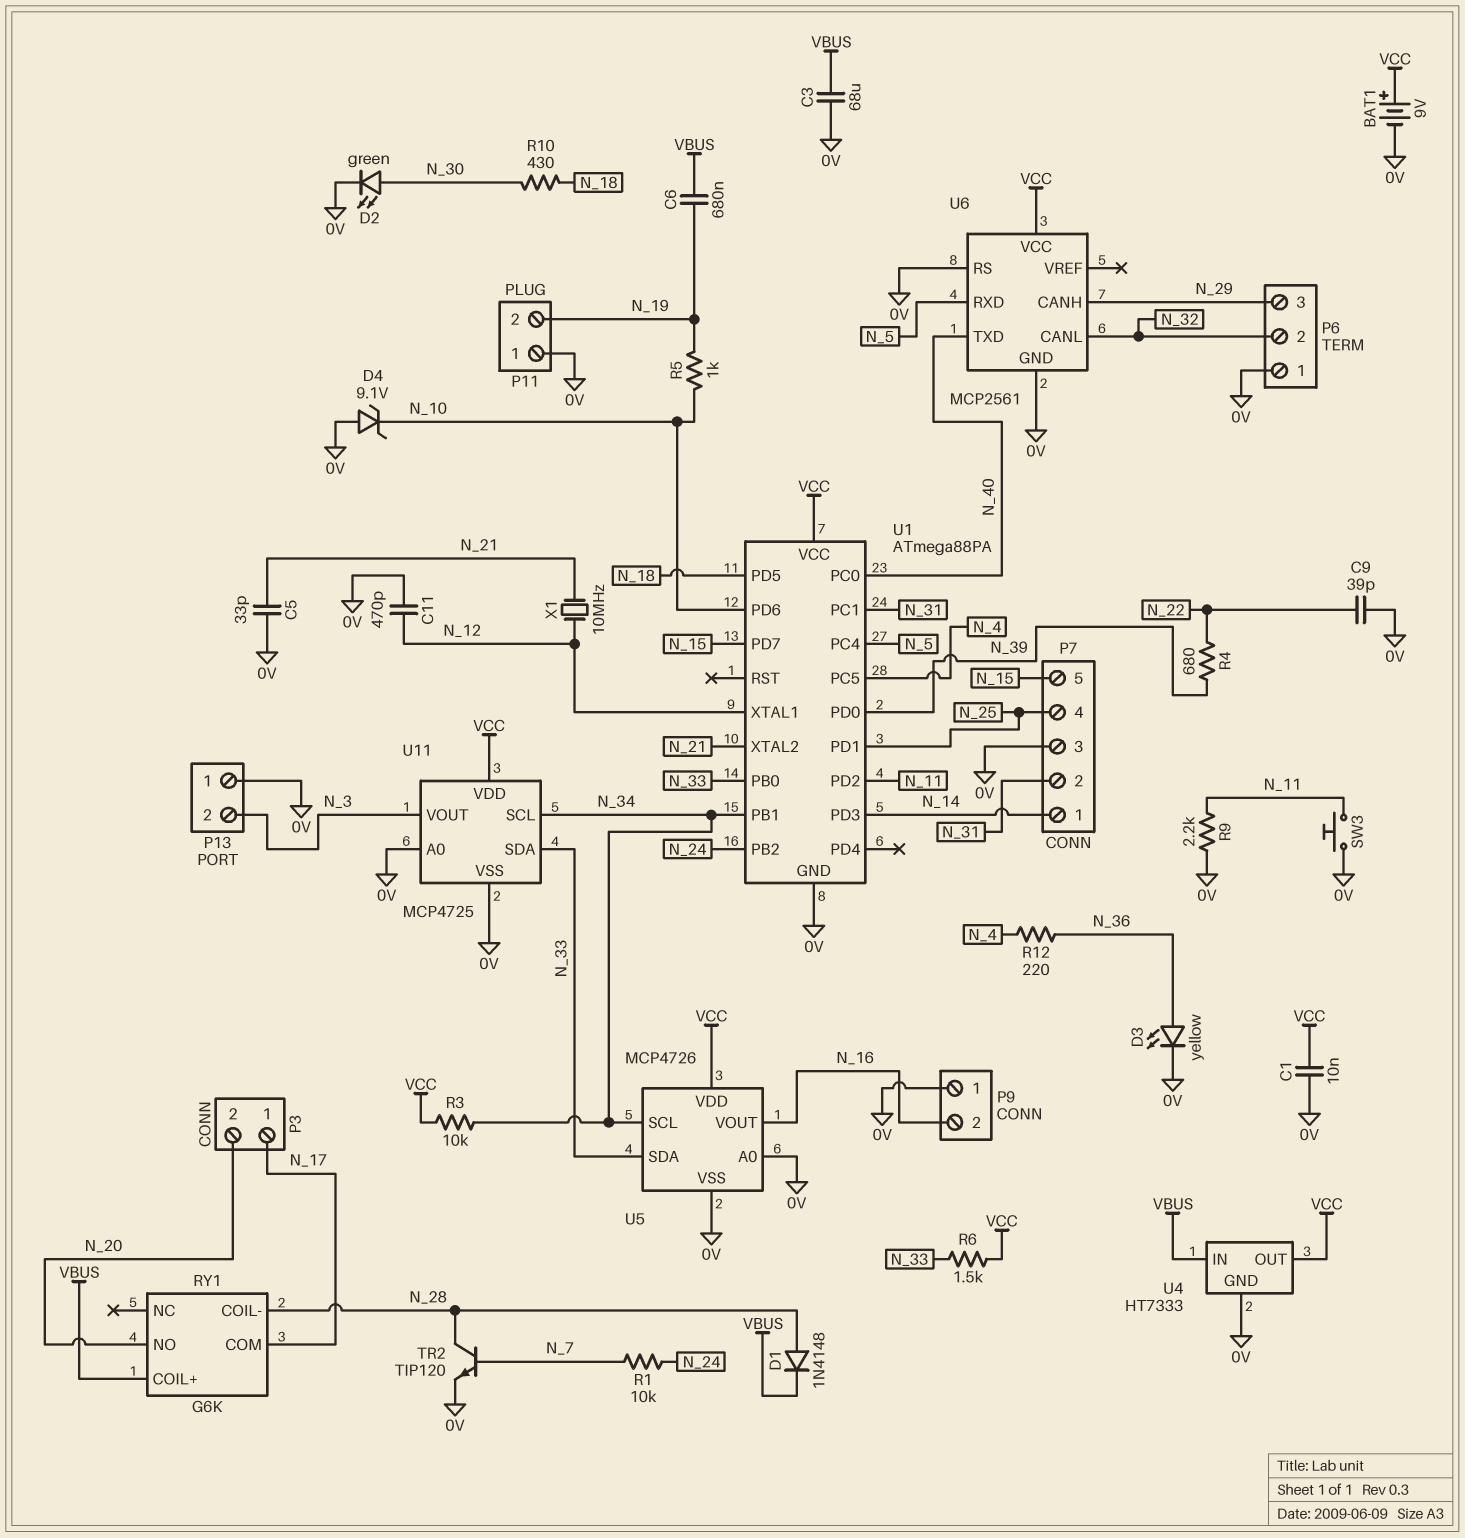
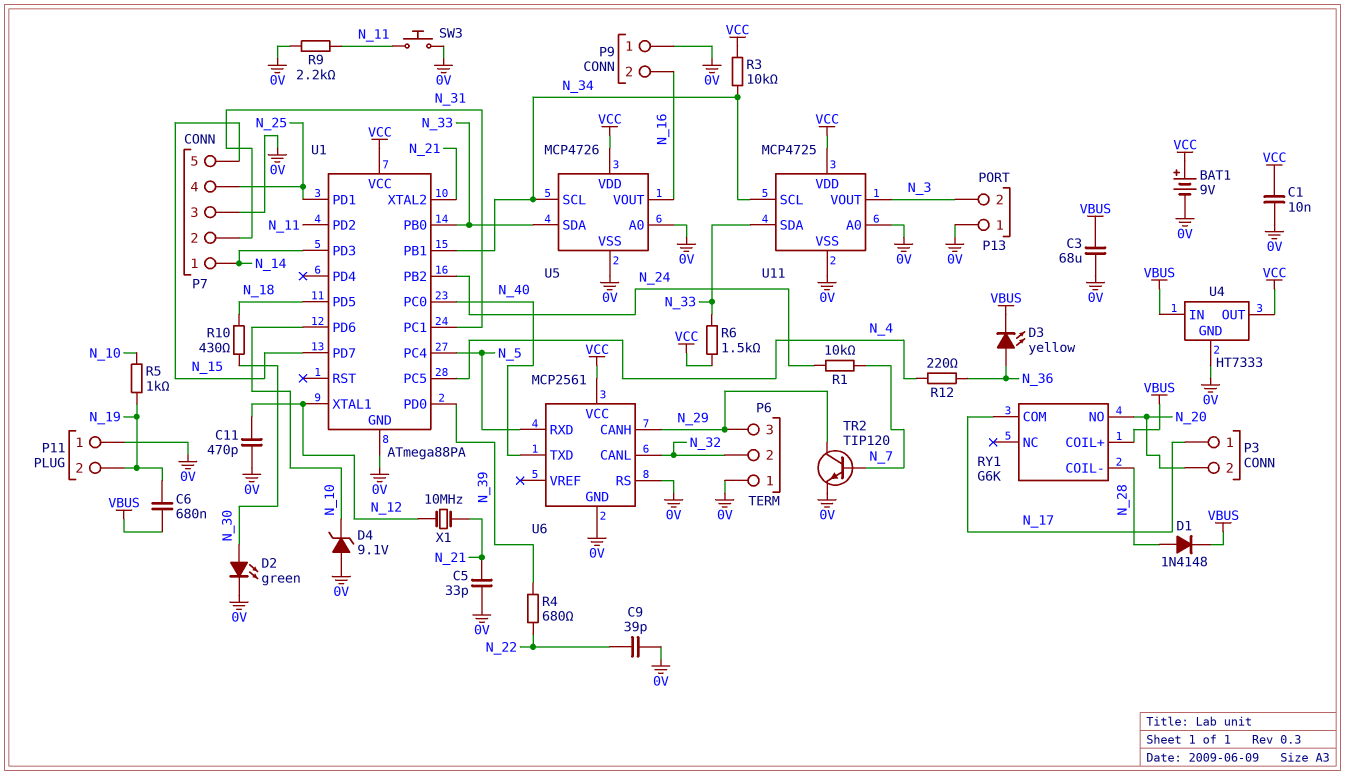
D3: LED yellow (A N_36, K 0V) -> LED yellow (A N_36, K VBUS)
TR2: NPN TIP120 (B N_7, C N_28, E 0V) -> NPN TIP120 (B N_7, C N_29, E 0V)

